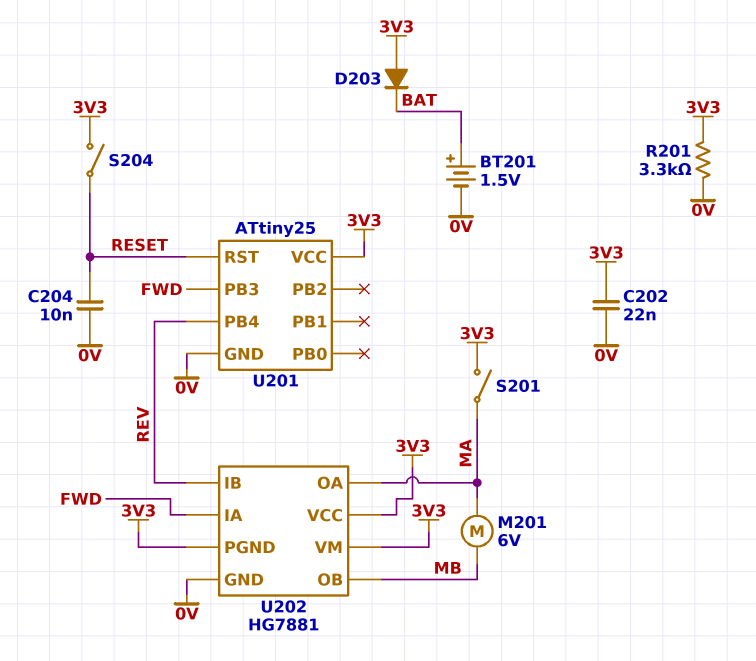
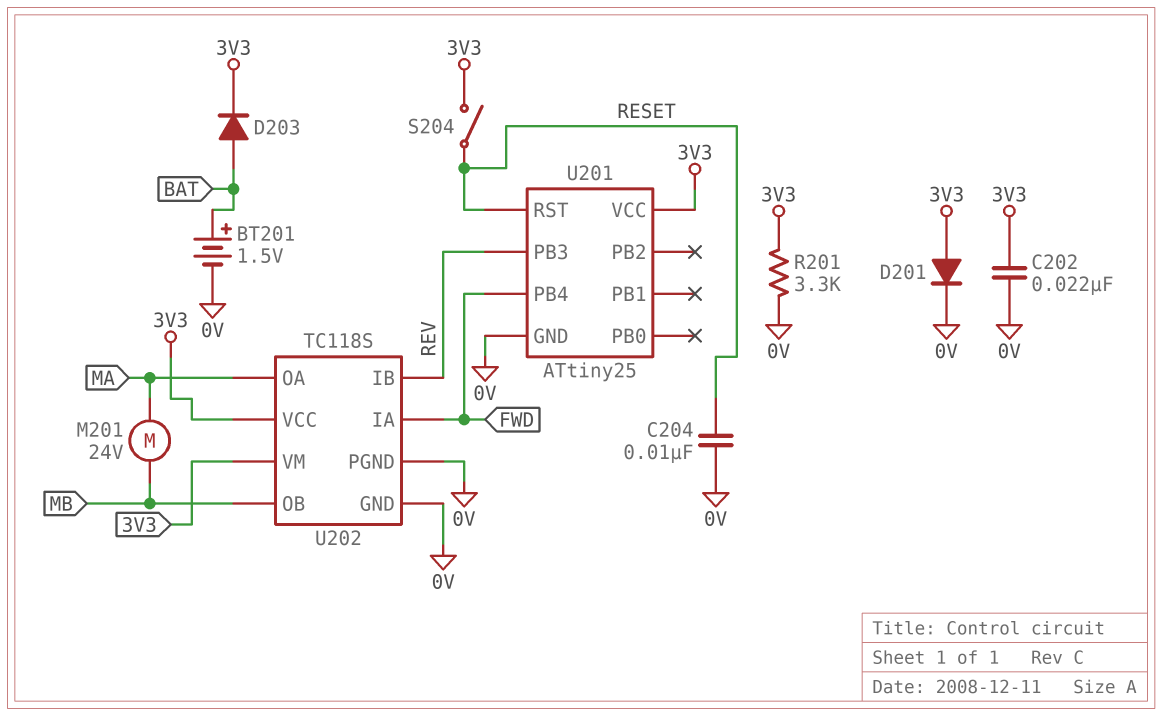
D201: none -> diode (A 3V3, K 0V)
D203: diode (A 3V3, K BAT) -> diode (A BAT, K 3V3)
M201: motor 6V (MA, MB) -> motor 24V (MA, MB)
S201: switch (3V3, MA) -> none
U201 pin PB3: FWD -> REV
U201 pin PB4: REV -> FWD
U202: HG7881 -> TC118S
U202 pin PGND: 3V3 -> 0V

